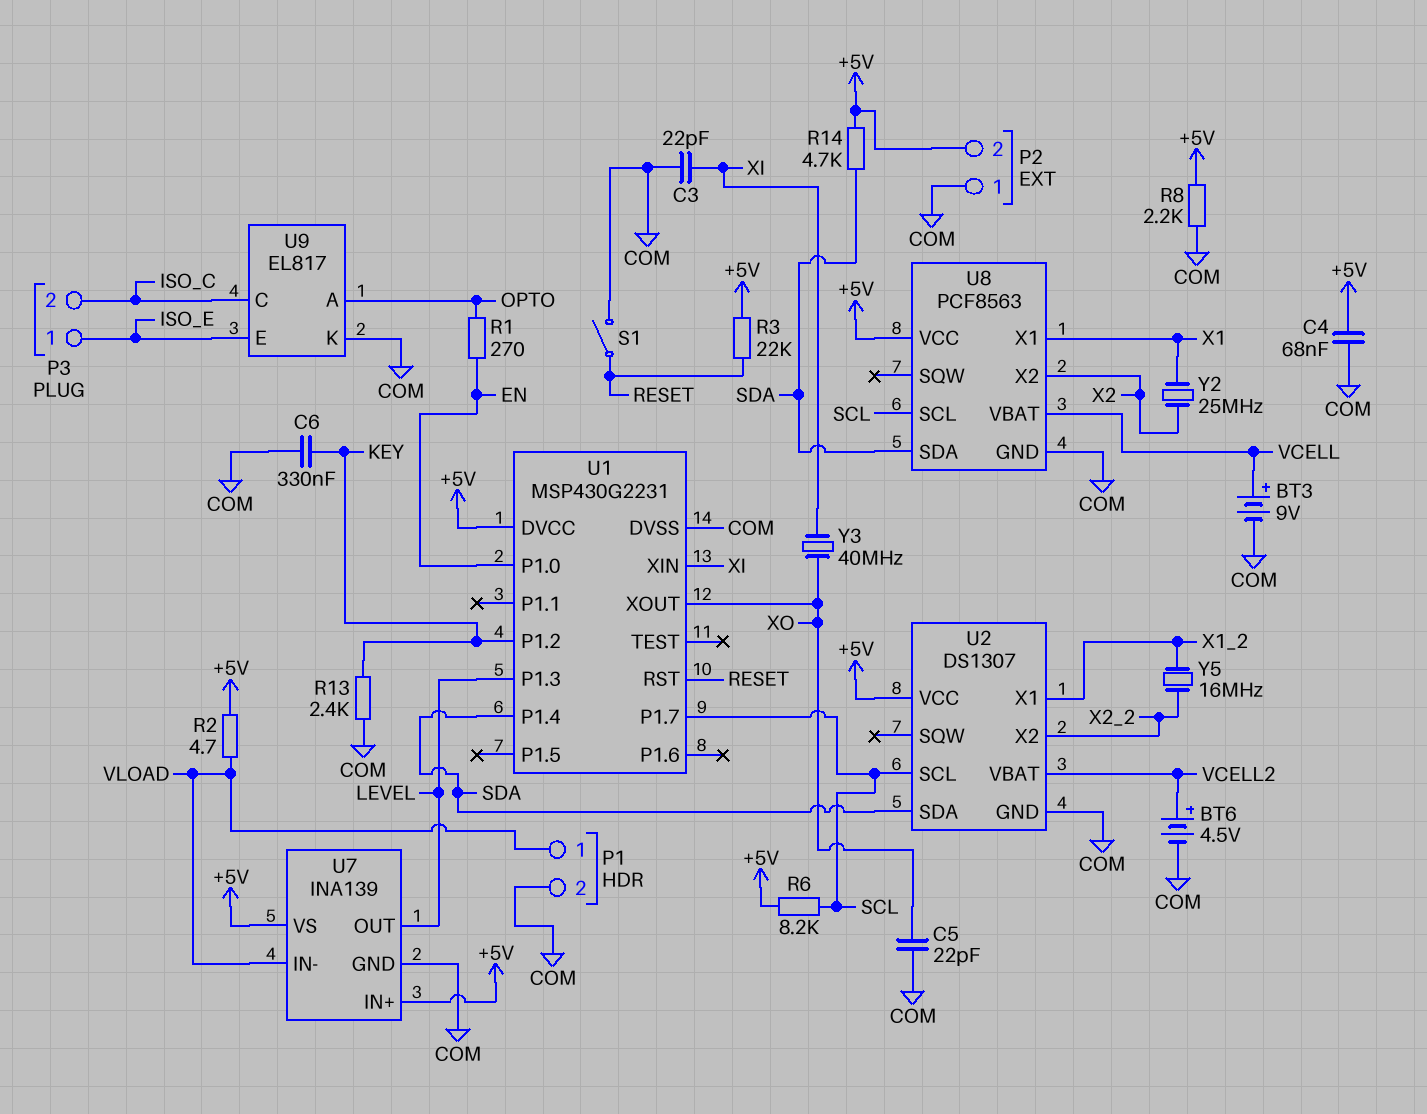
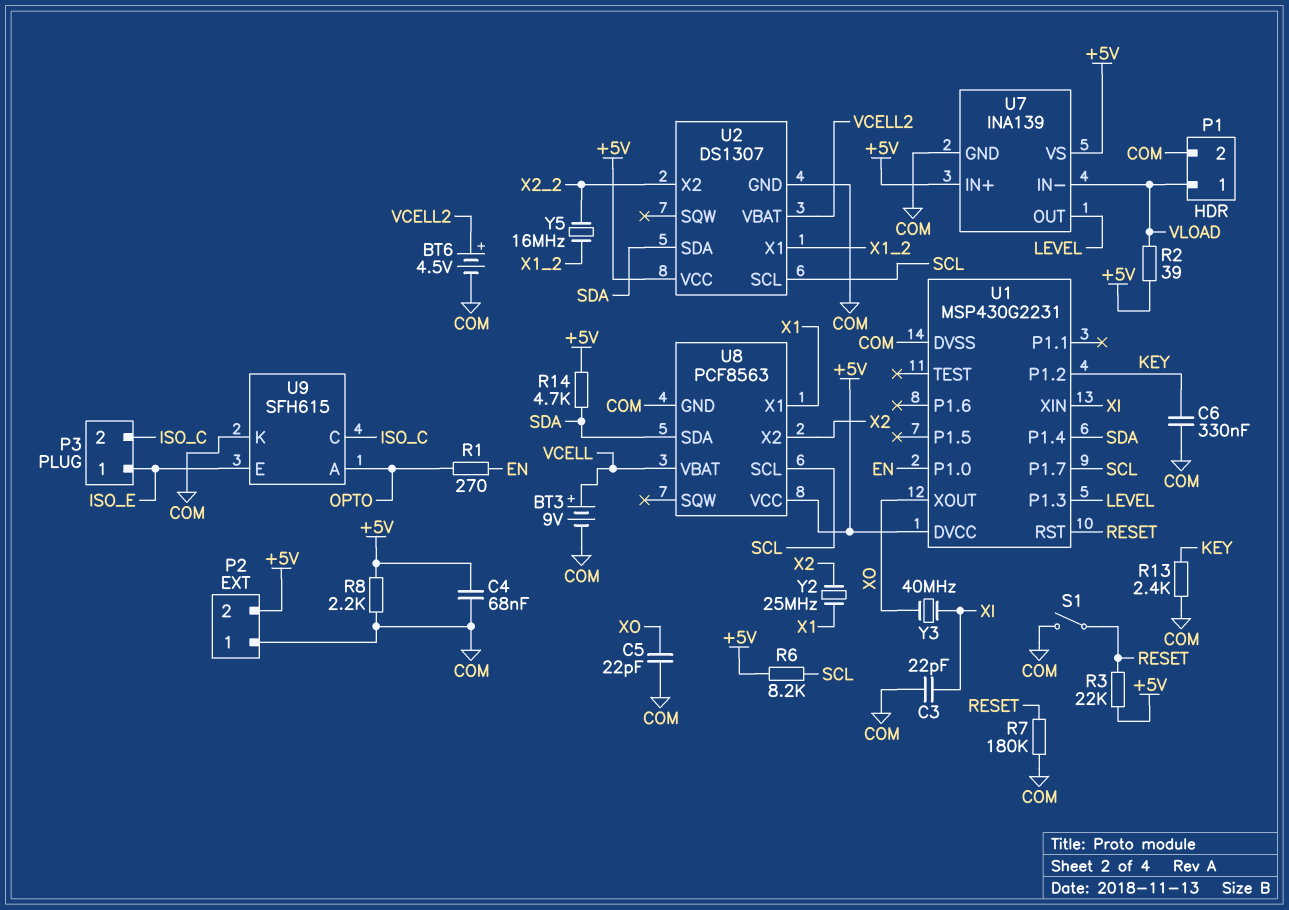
R2: 4.7 (+5V, VLOAD) -> 39 (+5V, VLOAD)
R7: none -> 180k (COM, RESET)
U9: EL817 -> SFH615

